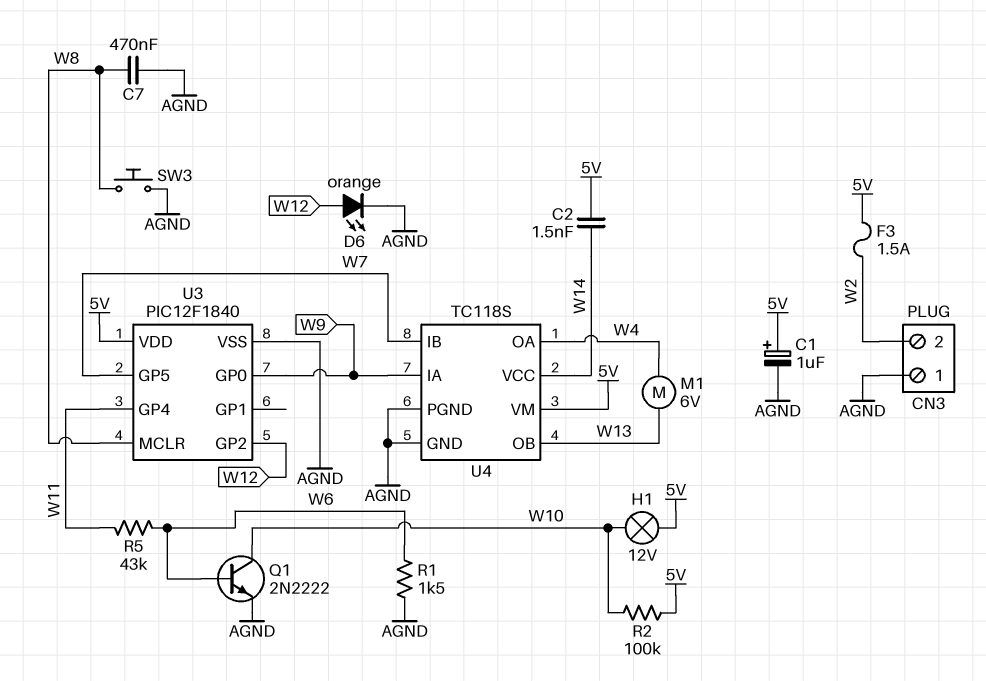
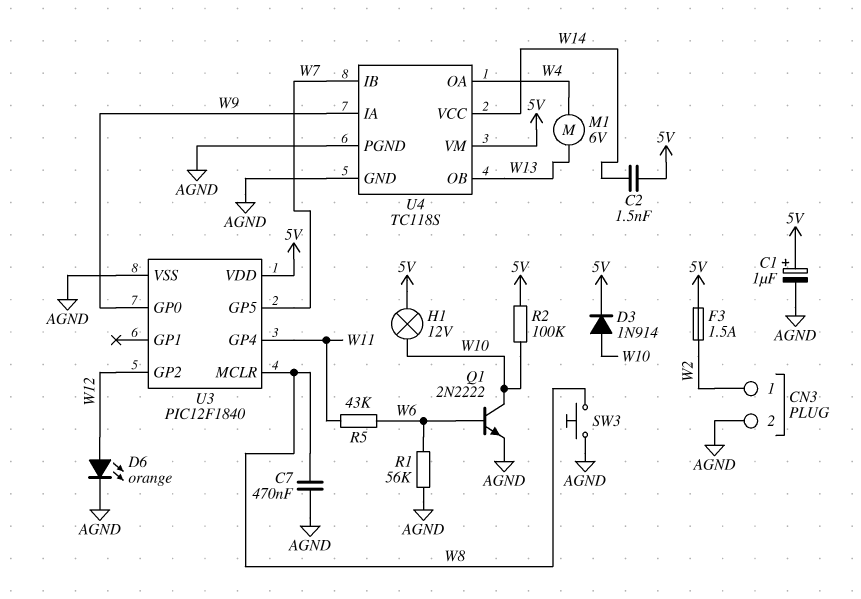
CN3 pin 1: AGND -> W2
CN3 pin 2: W2 -> AGND
D3: none -> diode 1N914 (A W10, K 5V)
R1: 1.5k (AGND, W6) -> 56k (AGND, W6)

